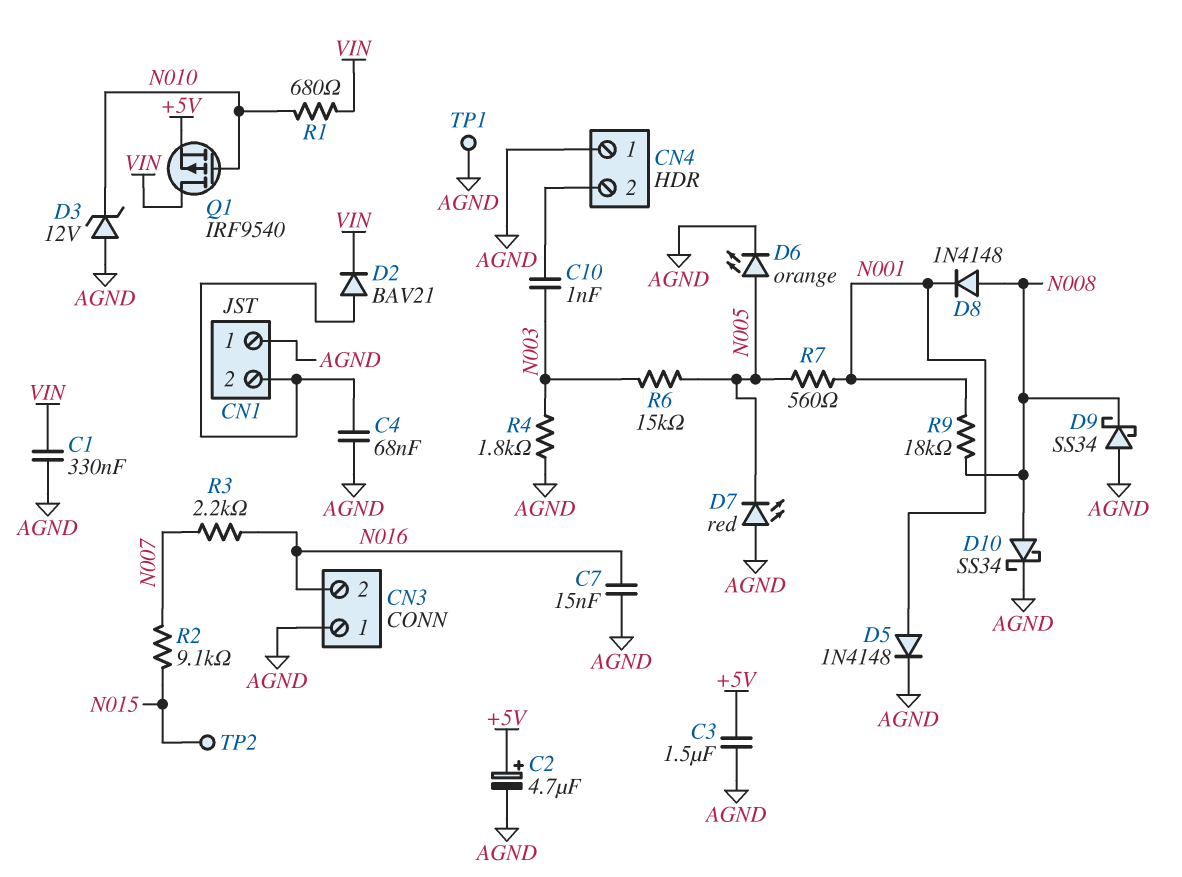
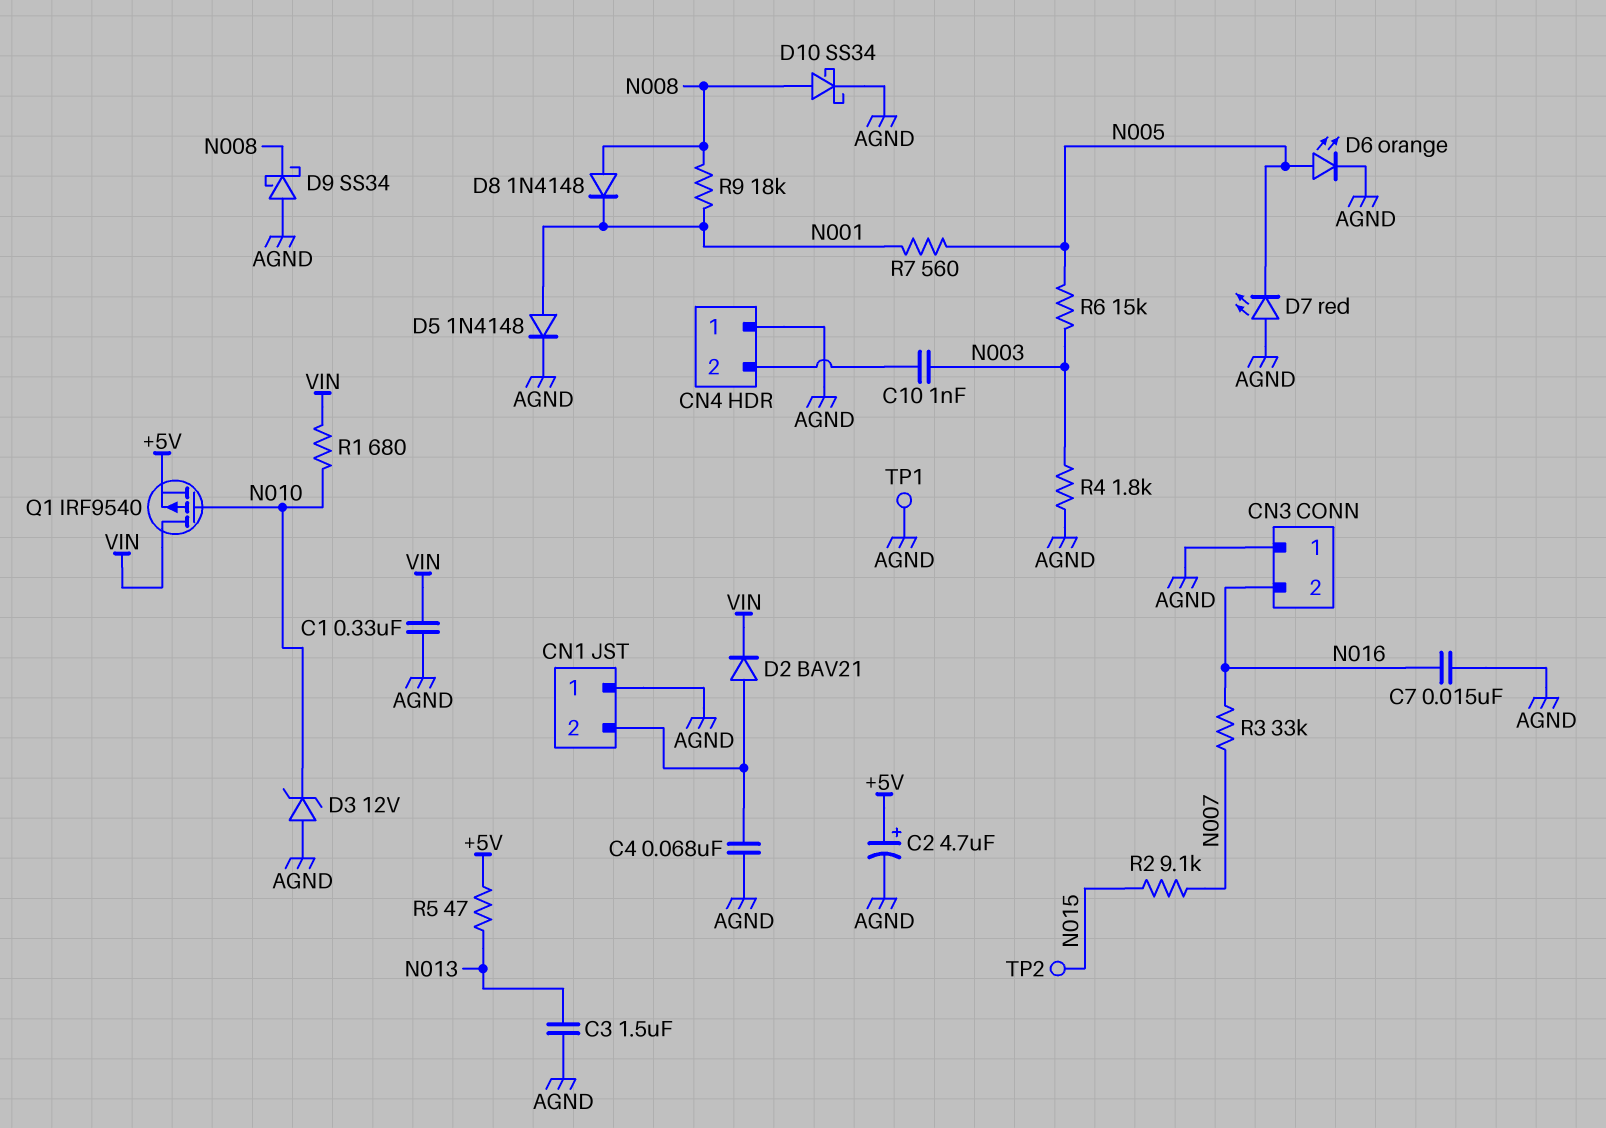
C3: 1.5uF (+5V, AGND) -> 1.5uF (AGND, N013)
R3: 2.2k (N007, N016) -> 33k (N007, N016)
R5: none -> 47 (+5V, N013)

